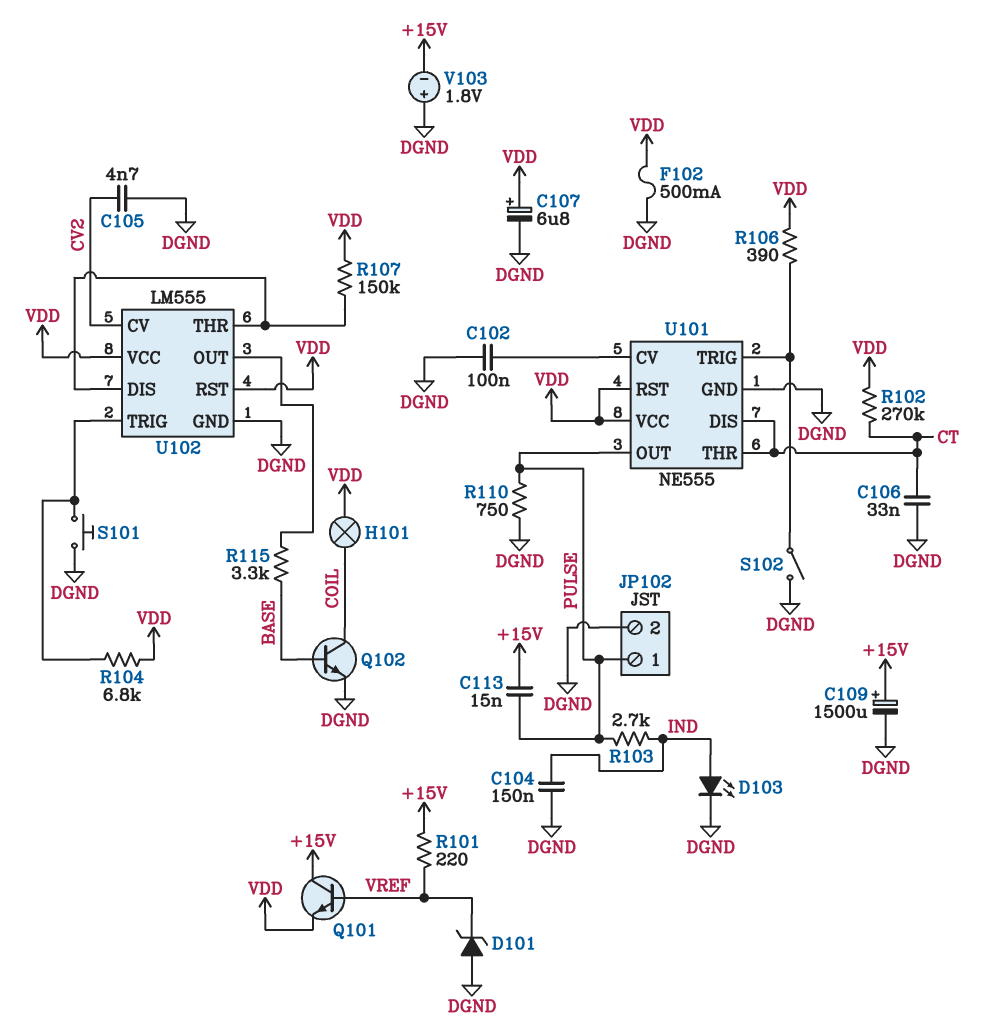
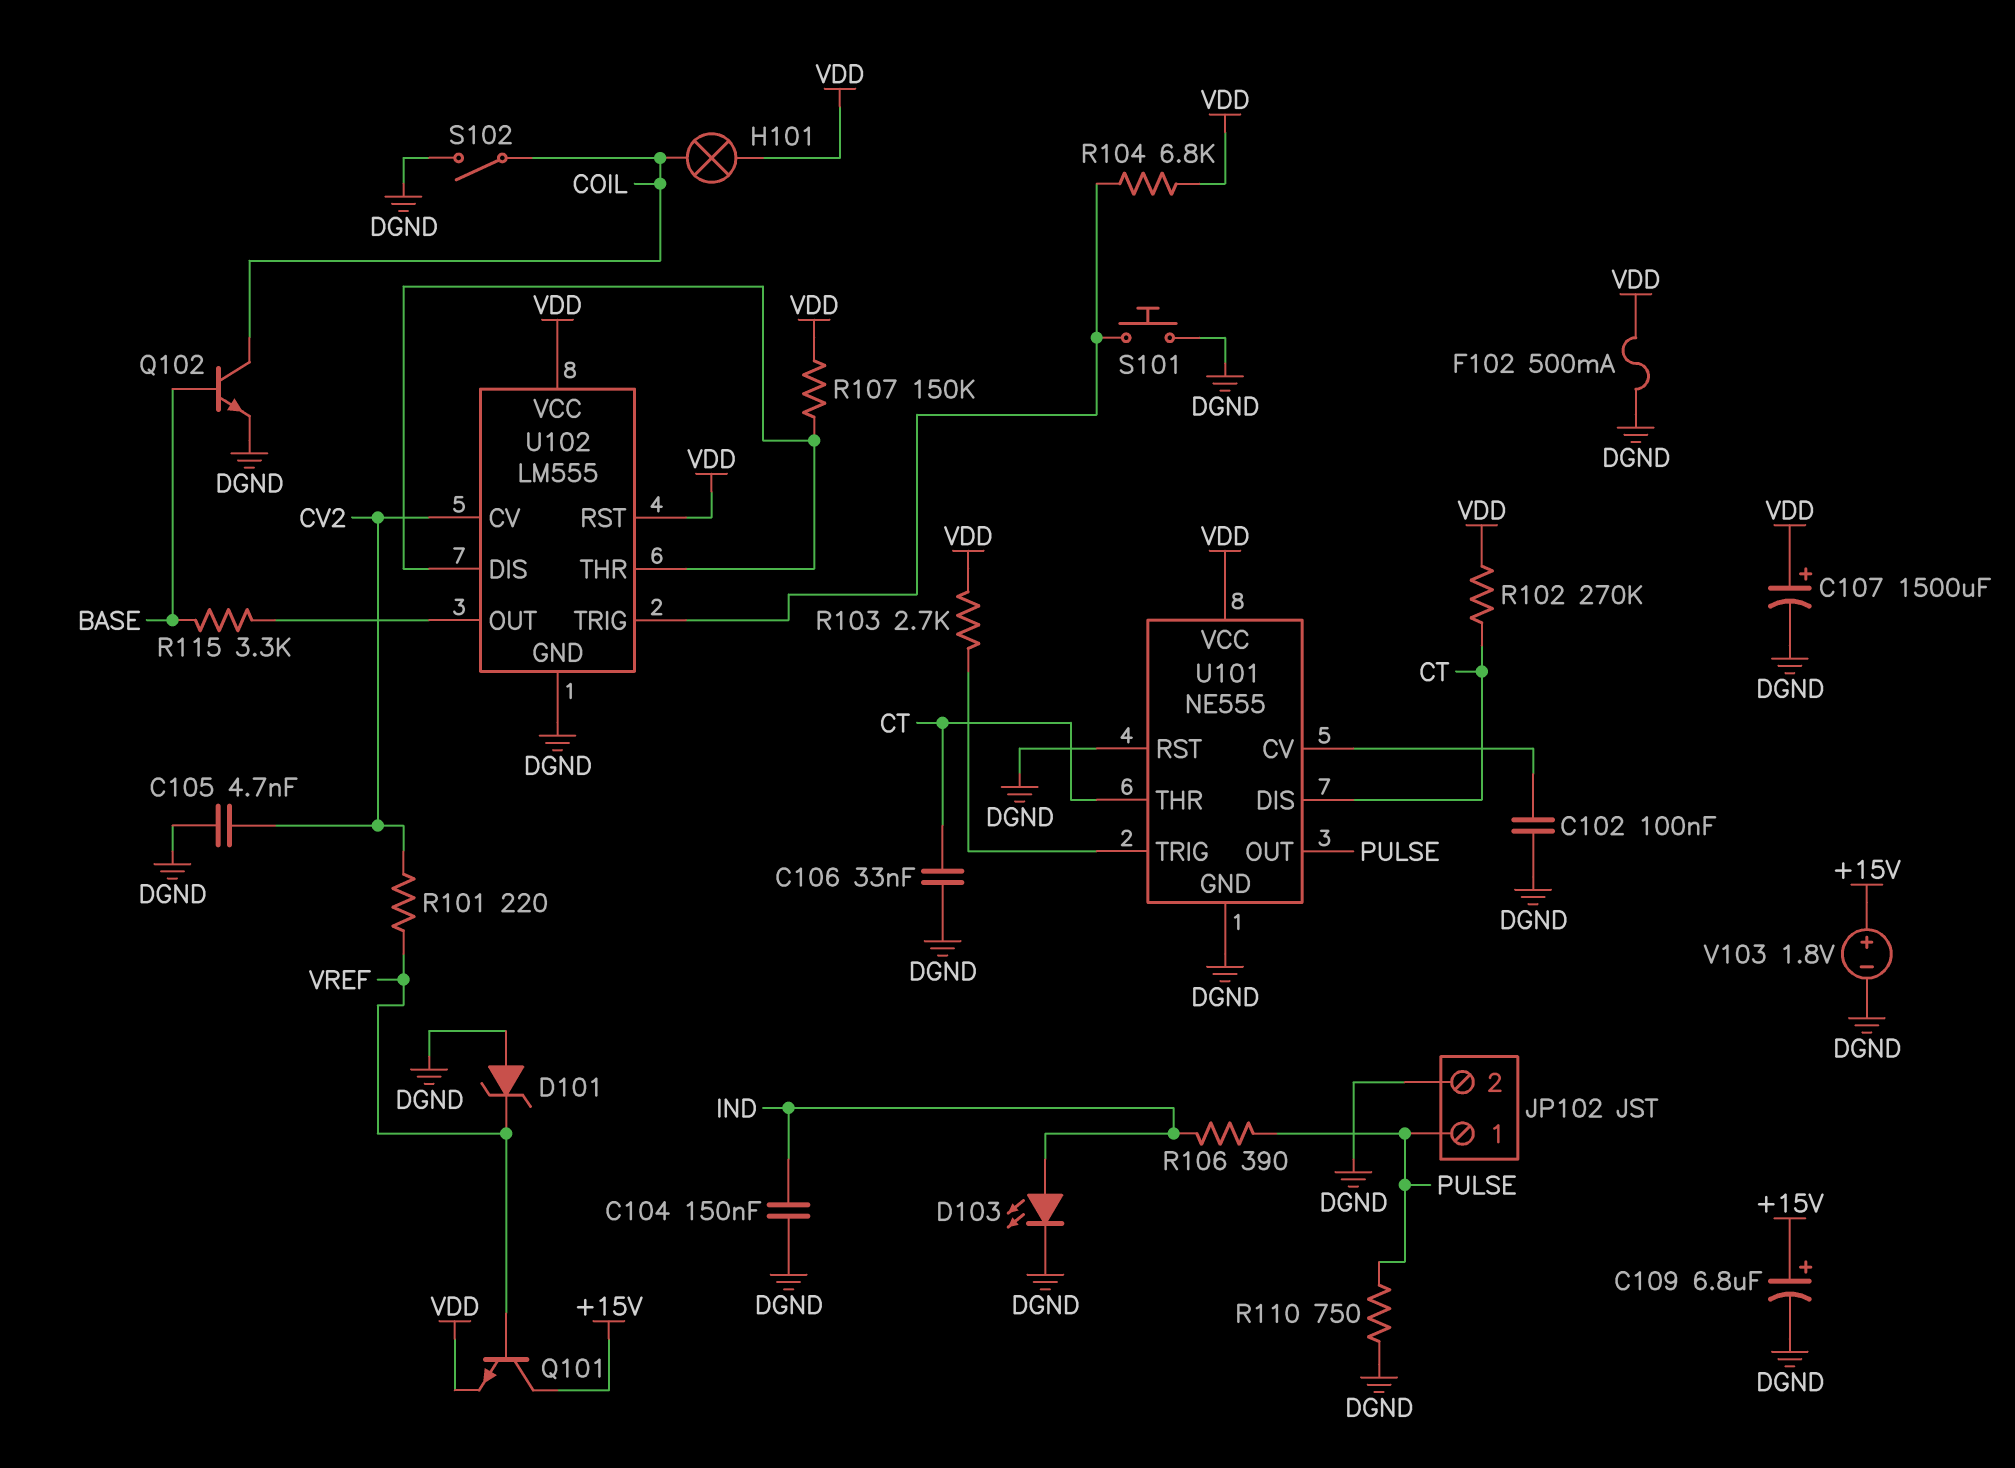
C107: 6.8uF (plus VDD, minus DGND) -> 1500uF (plus VDD, minus DGND)
C109: 1500uF (plus +15V, minus DGND) -> 6.8uF (plus +15V, minus DGND)
C113: 15nF (+15V, PULSE) -> none
R101: 220 (+15V, VREF) -> 220 (CV2, VREF)
R103: 2.7k (IND, PULSE) -> 2.7k (U101/TRIG, VDD)
R106: 390 (U101/TRIG, VDD) -> 390 (IND, PULSE)
S102: switch (DGND, U101/TRIG) -> switch (COIL, DGND)
U101 pin RST: VDD -> DGND
V103: 1.8V (plus DGND, minus +15V) -> 1.8V (plus +15V, minus DGND)

